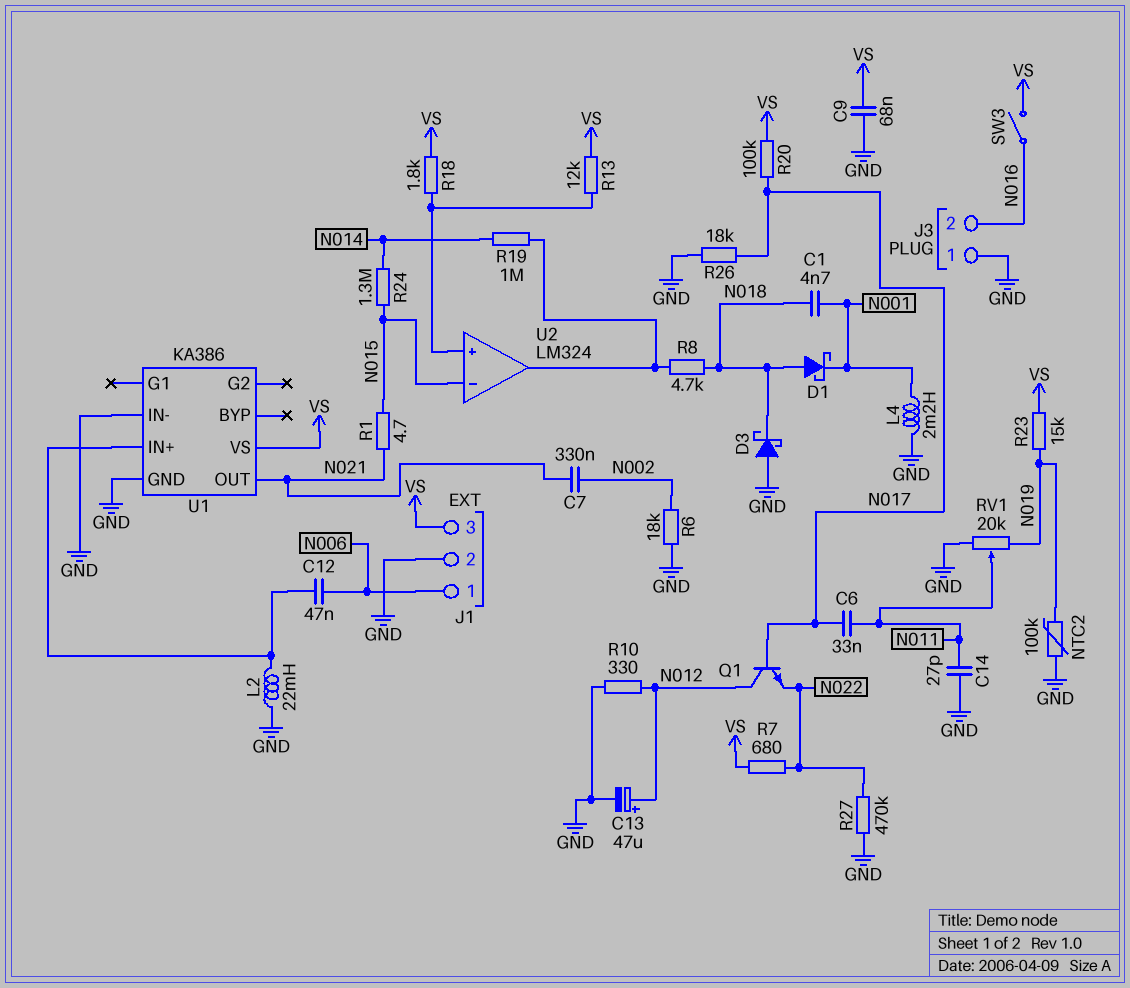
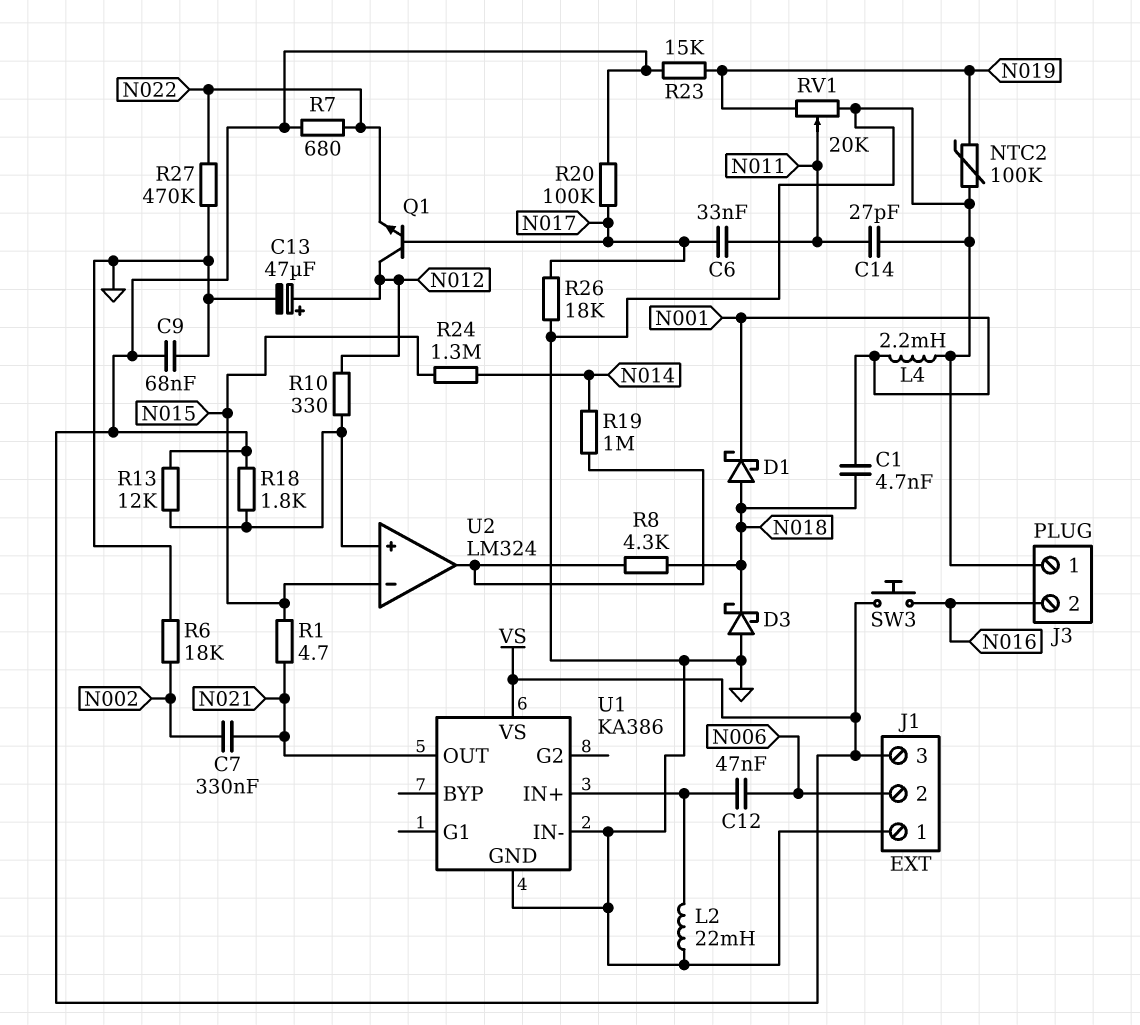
J1 pin 1: N006 -> GND
J1 pin 2: GND -> N006
R8: 4.7k (N018, U2/out) -> 4.3k (N018, U2/out)
R10: 330 (GND, N012) -> 330 (N012, U2/in+)
SW3: switch (N016, VS) -> button (N016, VS)

